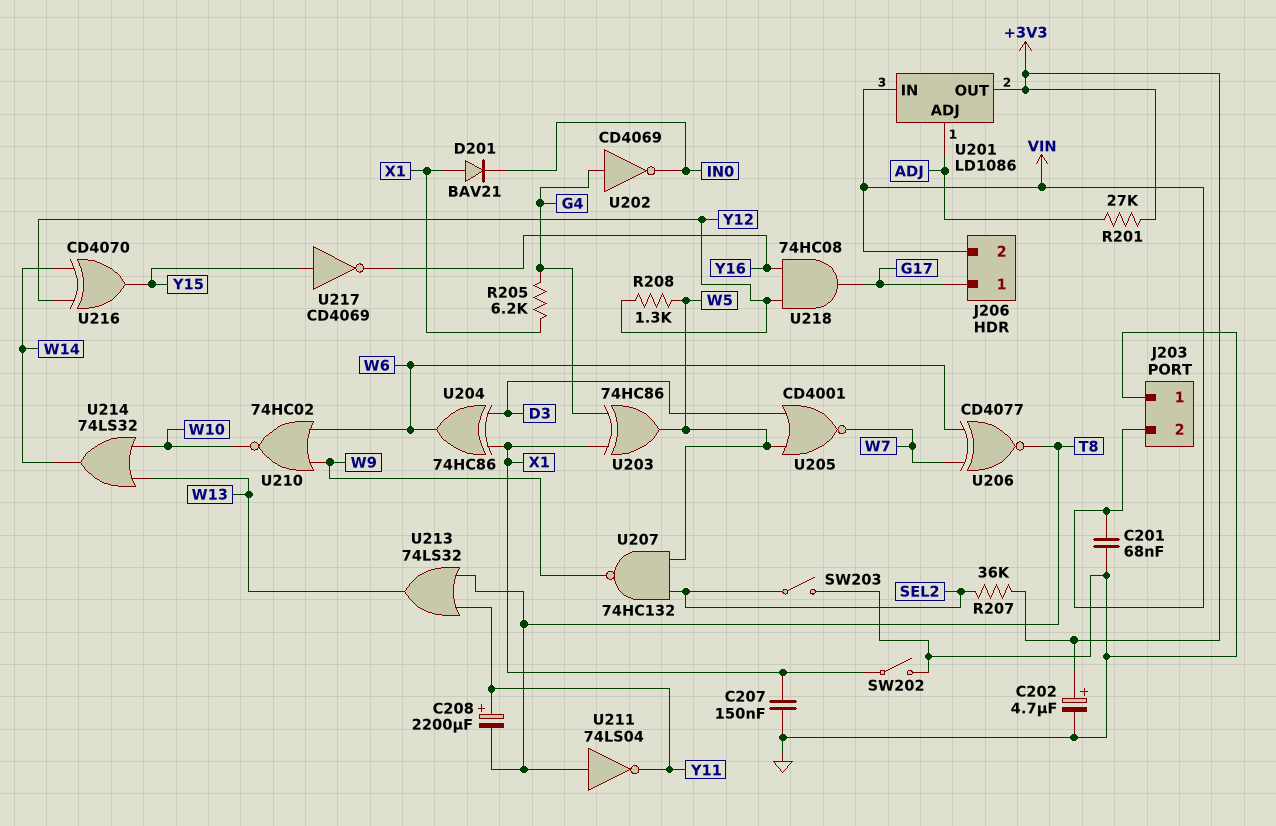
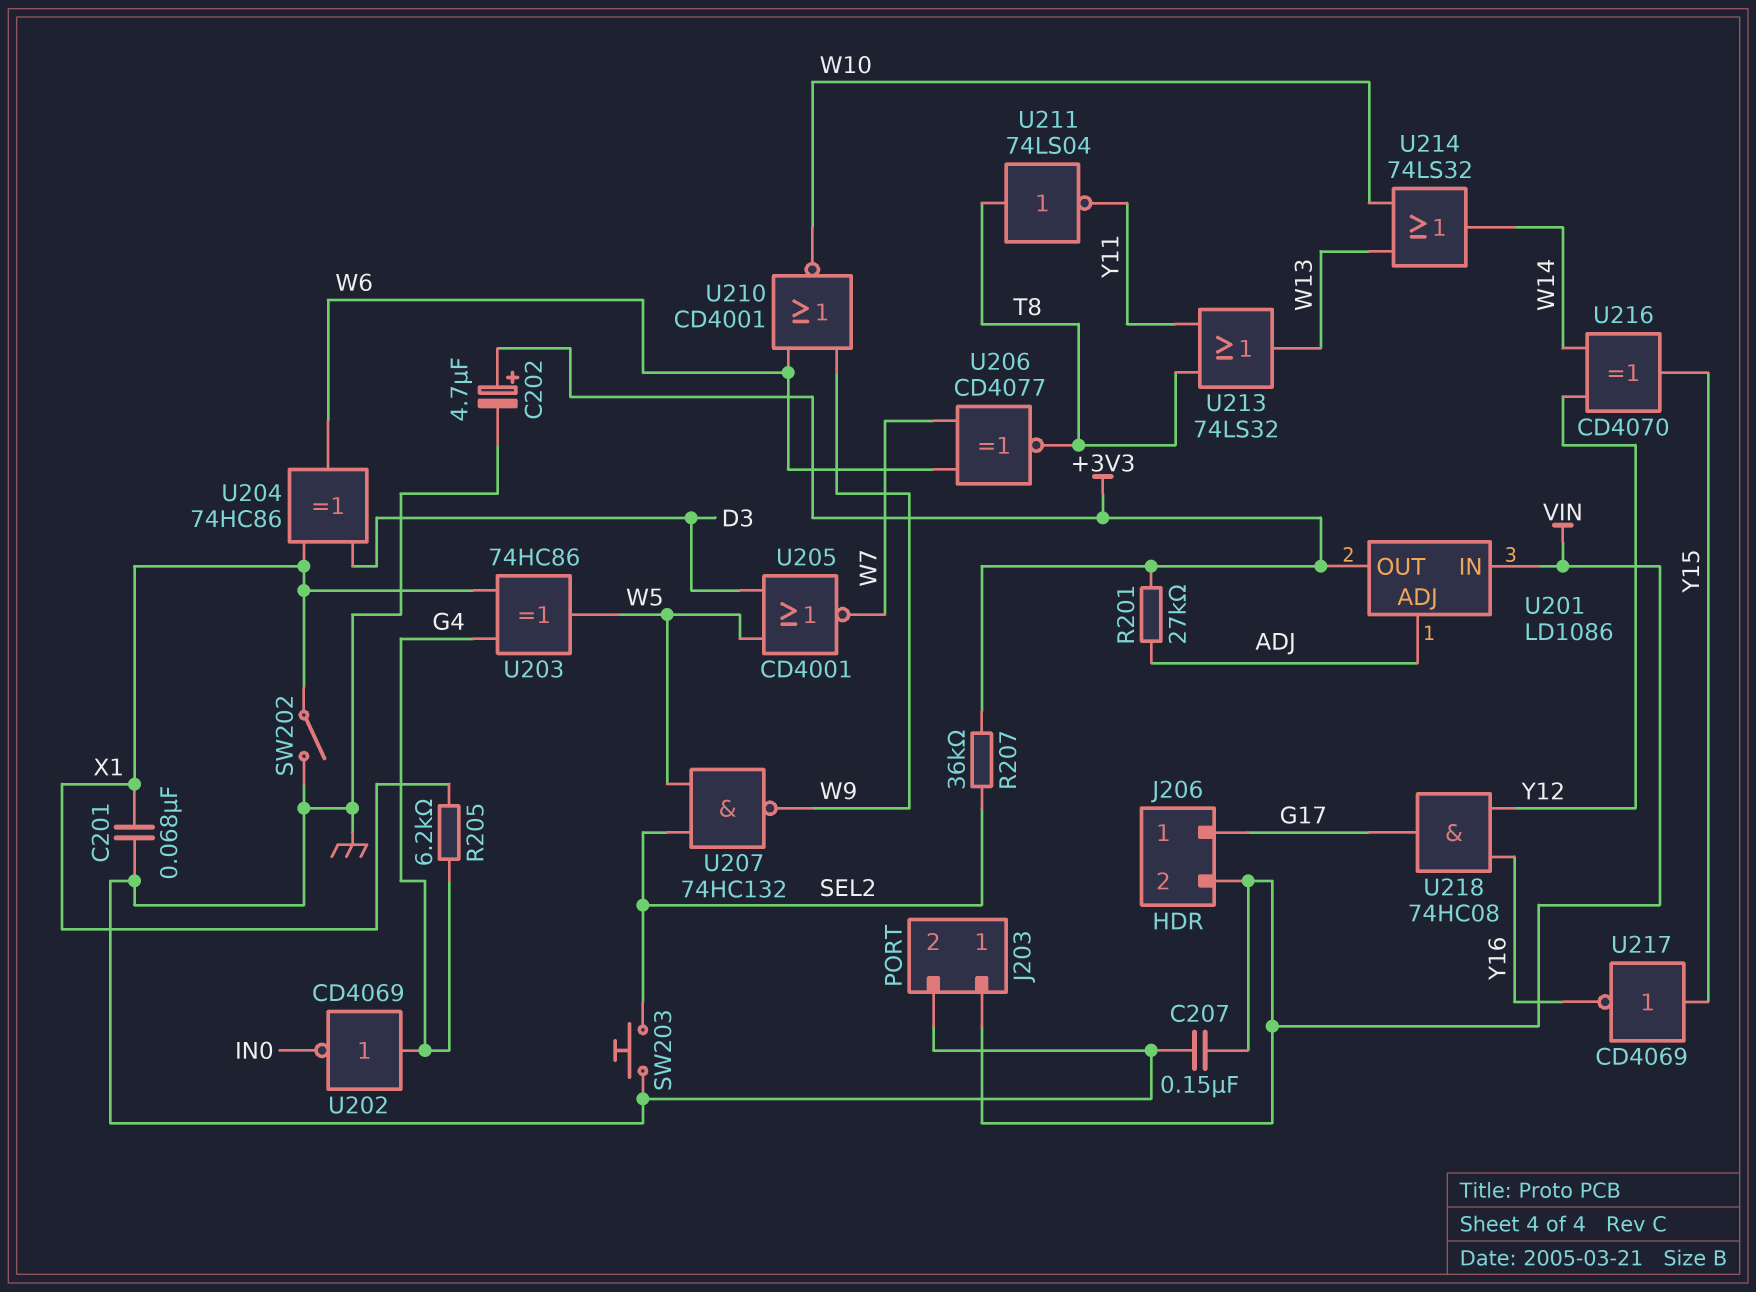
C201: 68nF (GND, VIN) -> 68nF (GND, X1)
C207: 150nF (GND, X1) -> 150nF (GND, VIN)
C208: 2200uF (plus Y11, minus T8) -> none
D201: diode BAV21 (A X1, K IN0) -> none
J203 pin 1: GND -> VIN
J203 pin 2: VIN -> GND
R208: 1.3k (W5, Y12) -> none
SW203: switch (GND, SEL2) -> button (GND, SEL2)
U210: NOR 74HC02 (in W6, in W9, out W10) -> NOR CD4001 (in W6, in W9, out W10)

